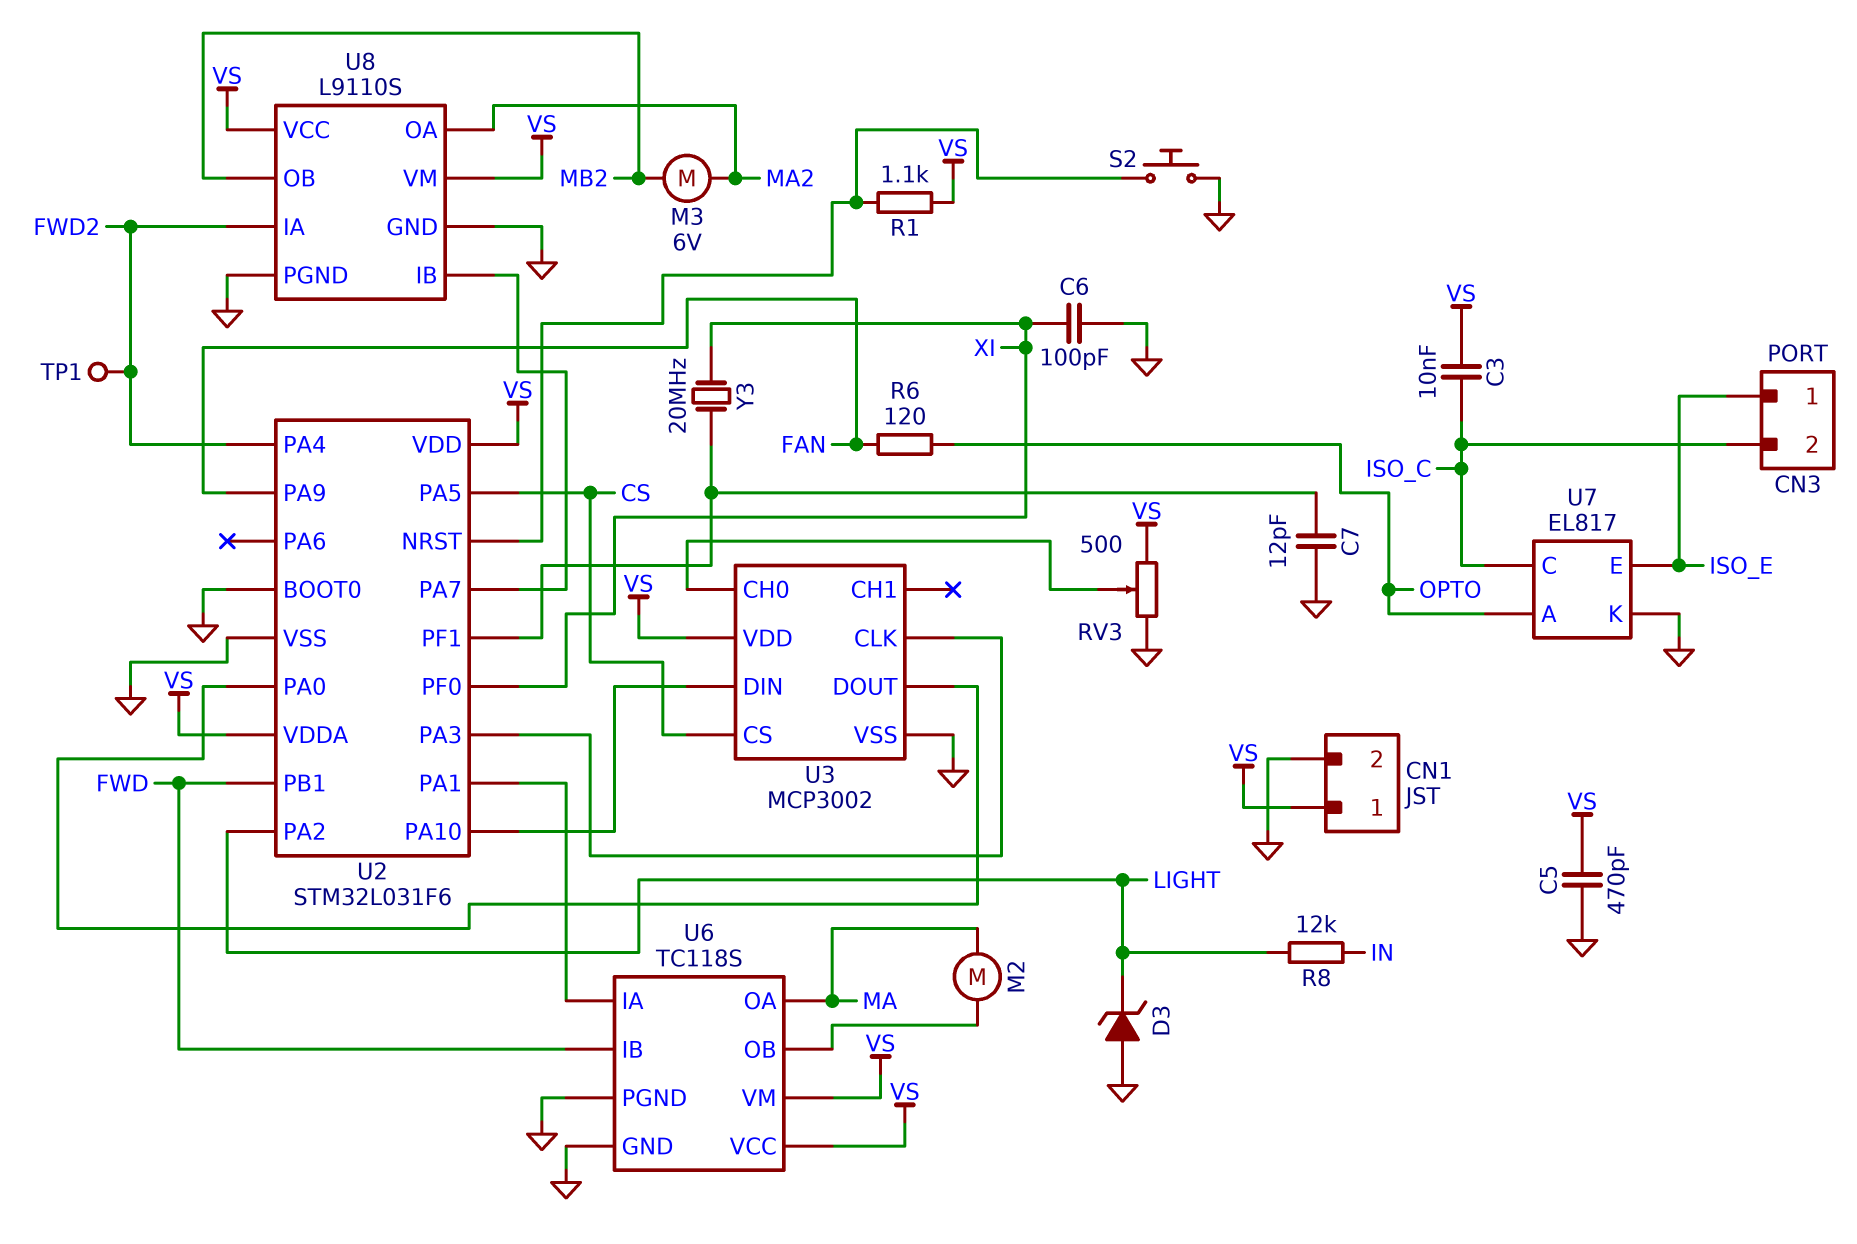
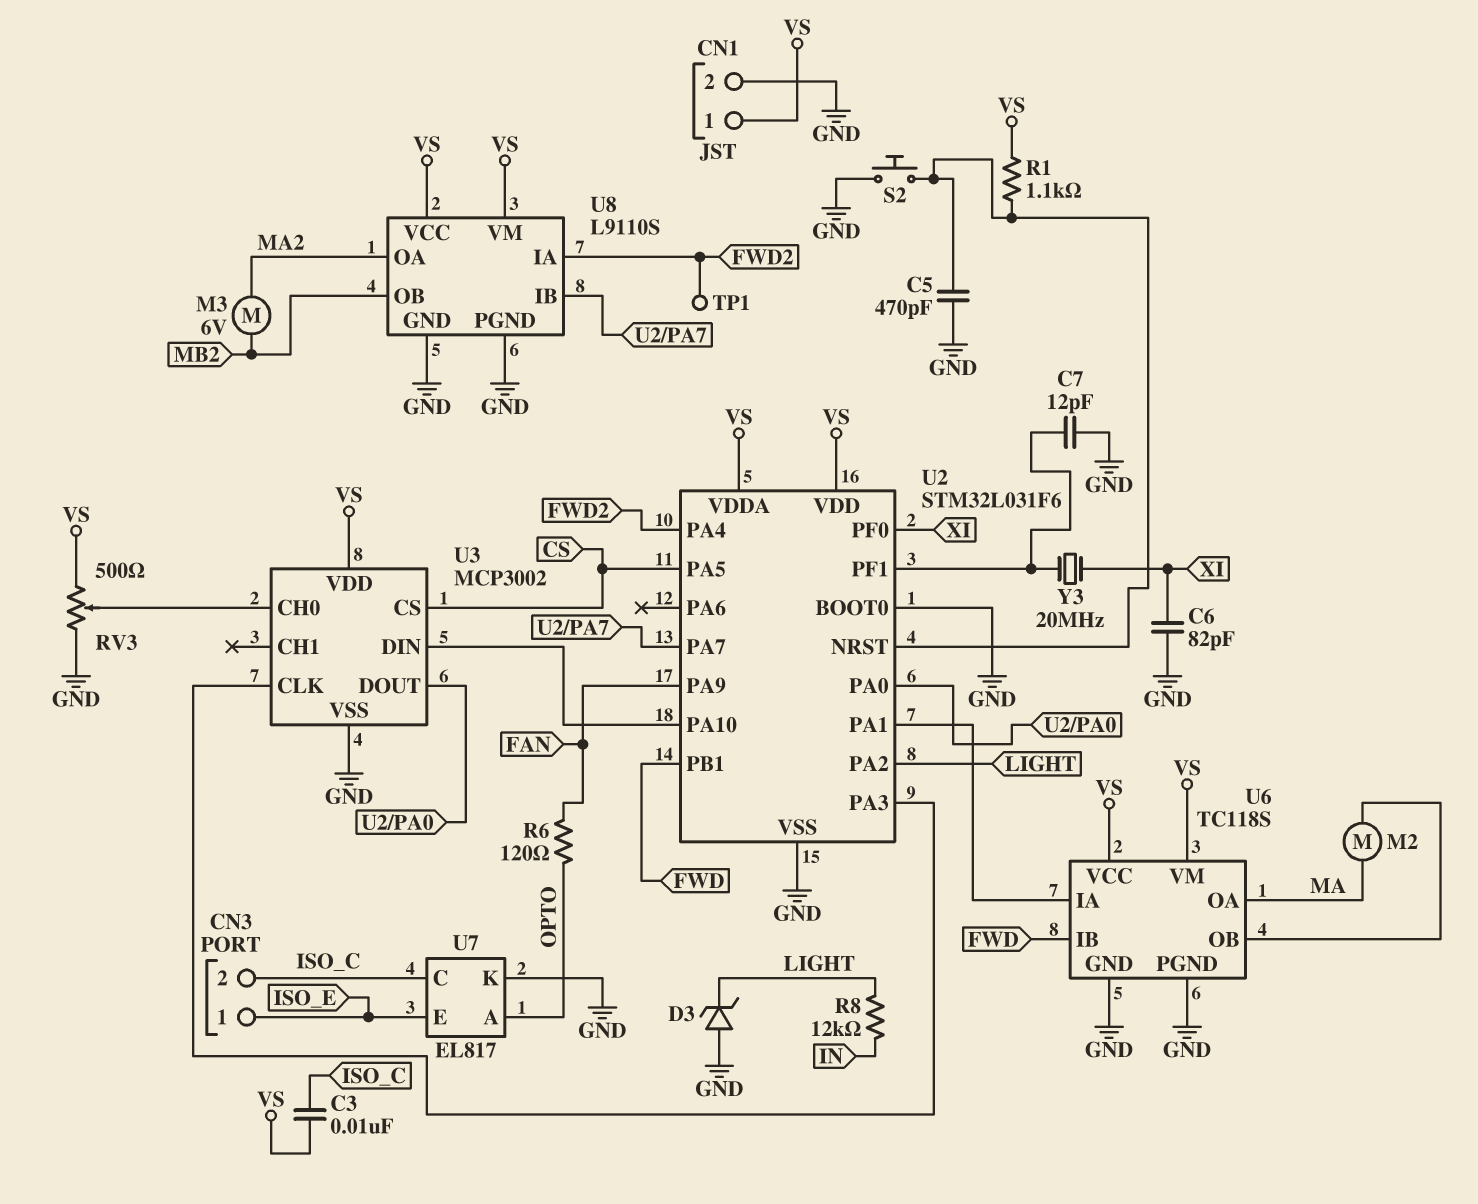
C5: 470pF (GND, VS) -> 470pF (GND, U2/NRST)
C6: 100pF (GND, XI) -> 82pF (GND, XI)

